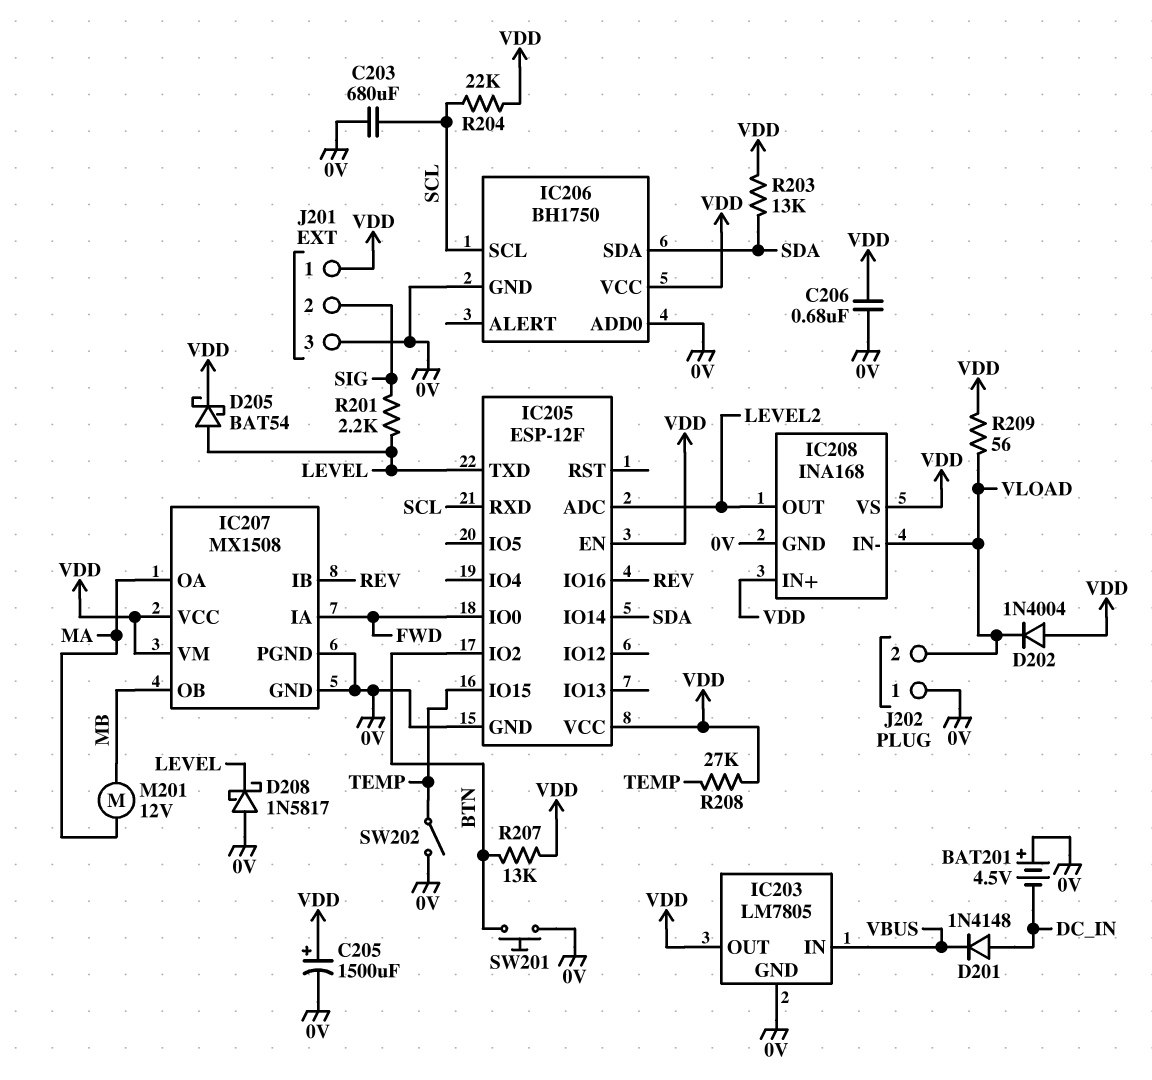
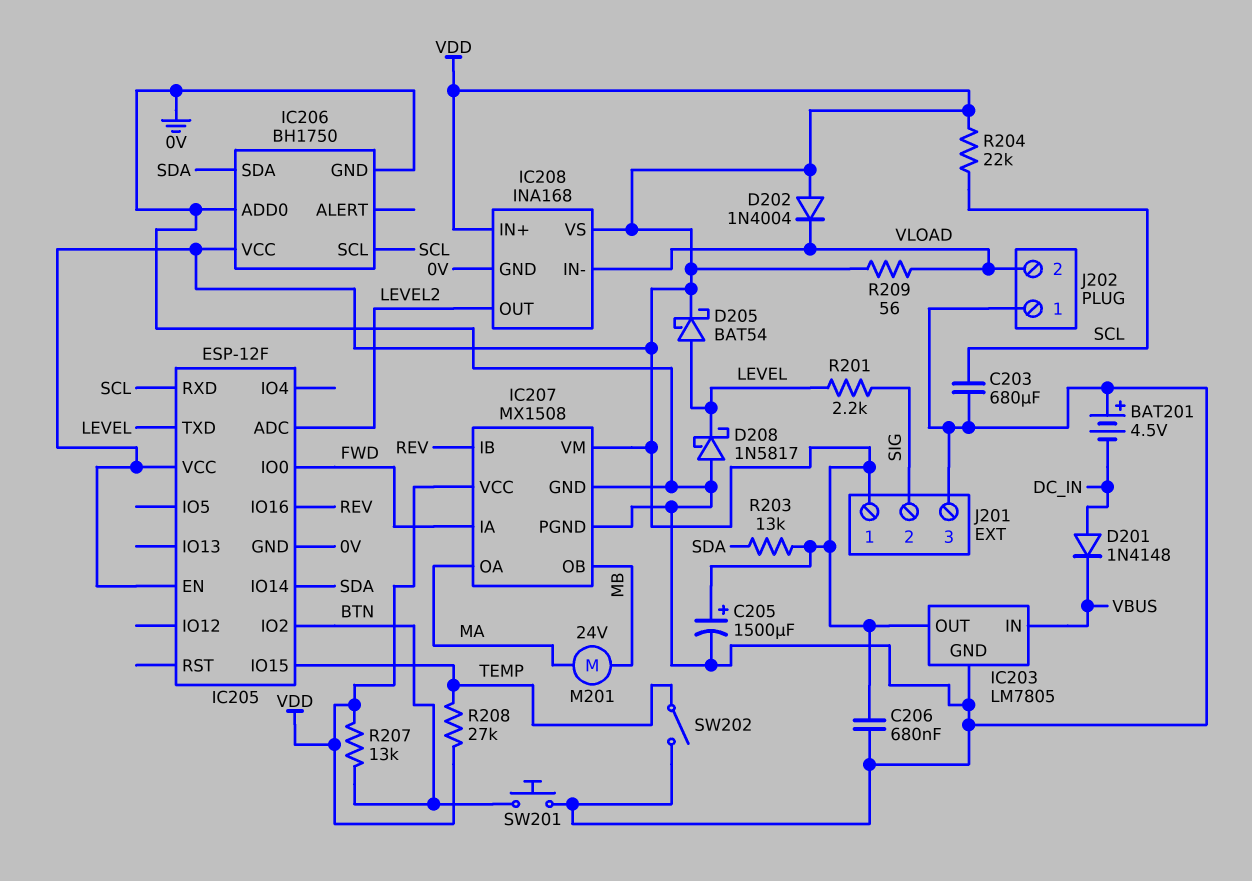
M201: motor 12V (MA, MB) -> motor 24V (MA, MB)

